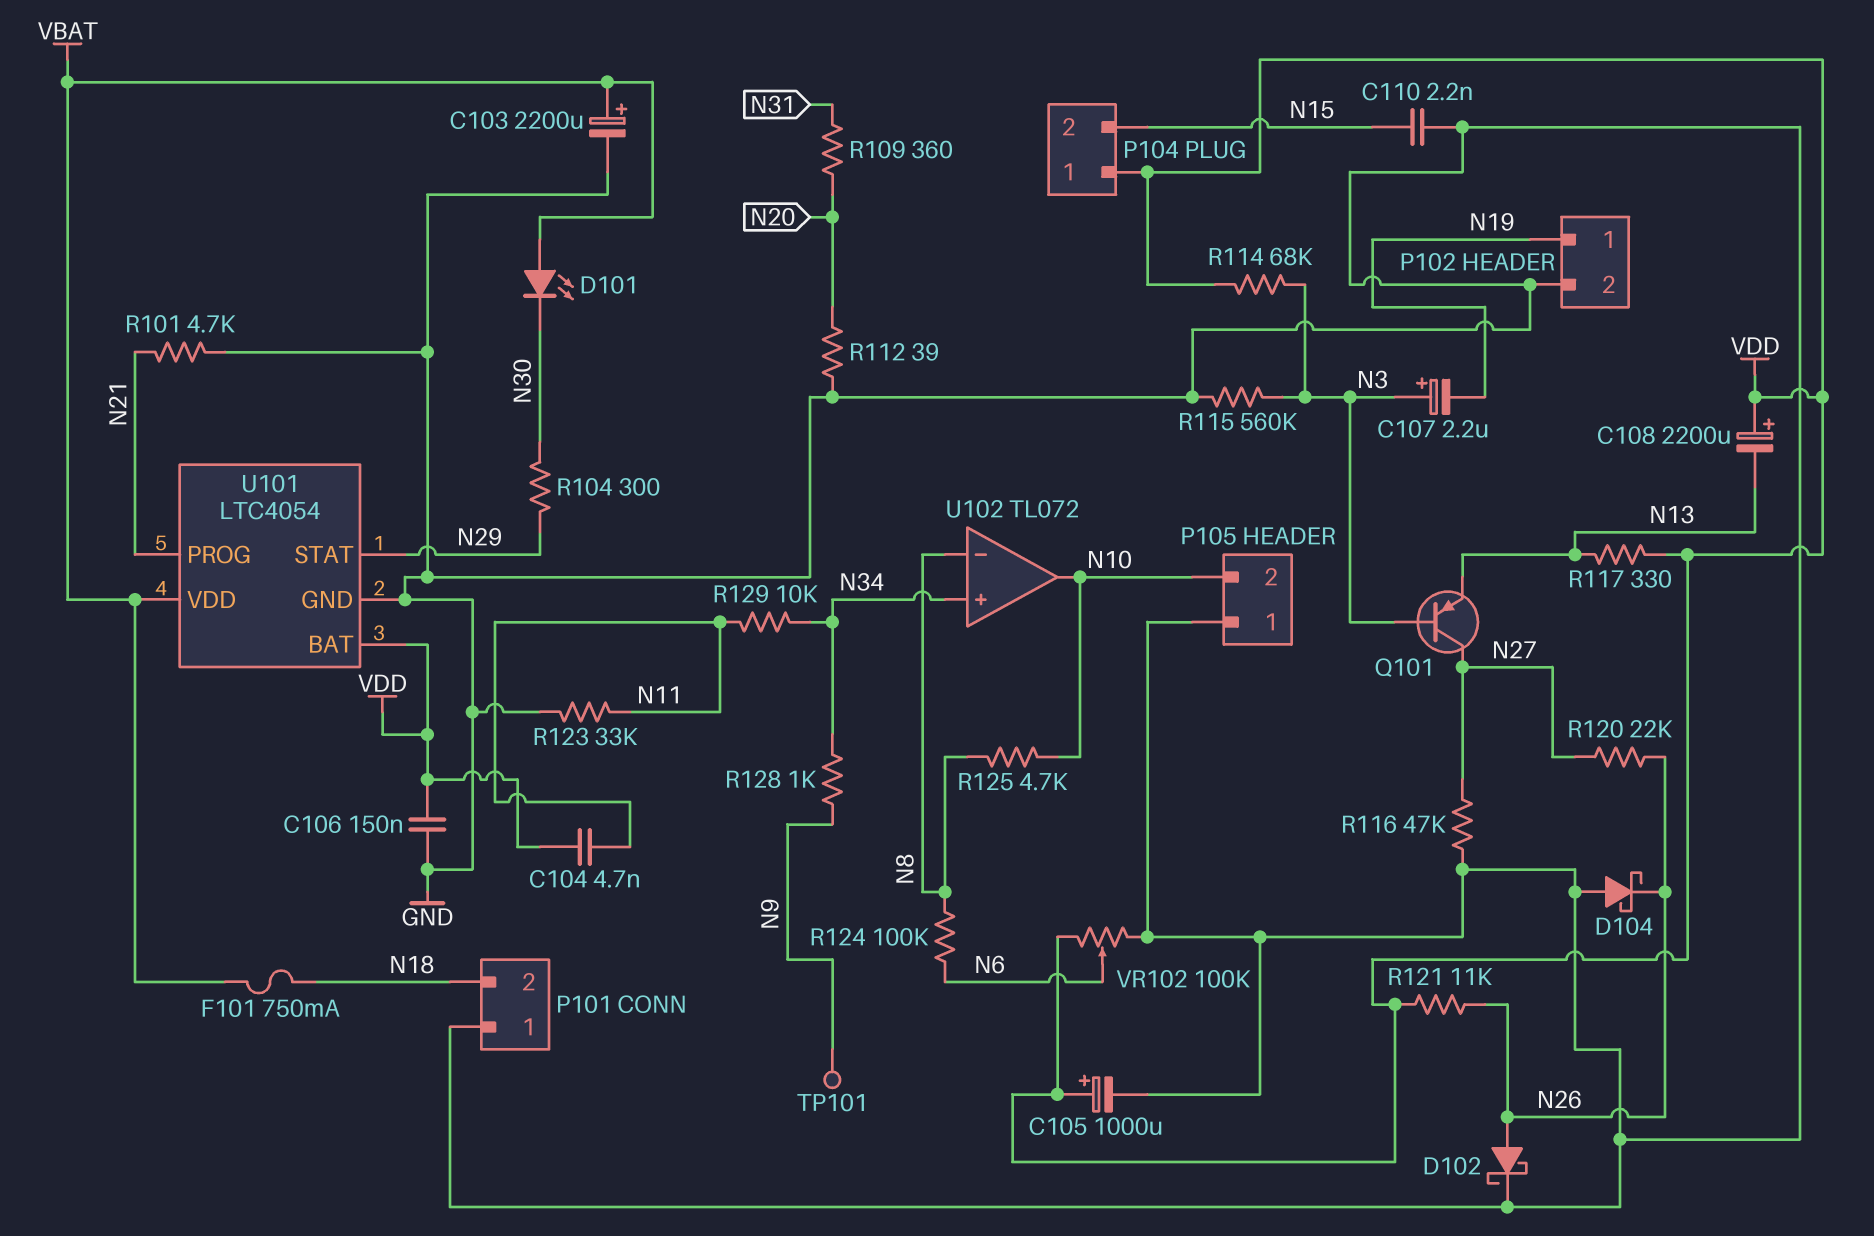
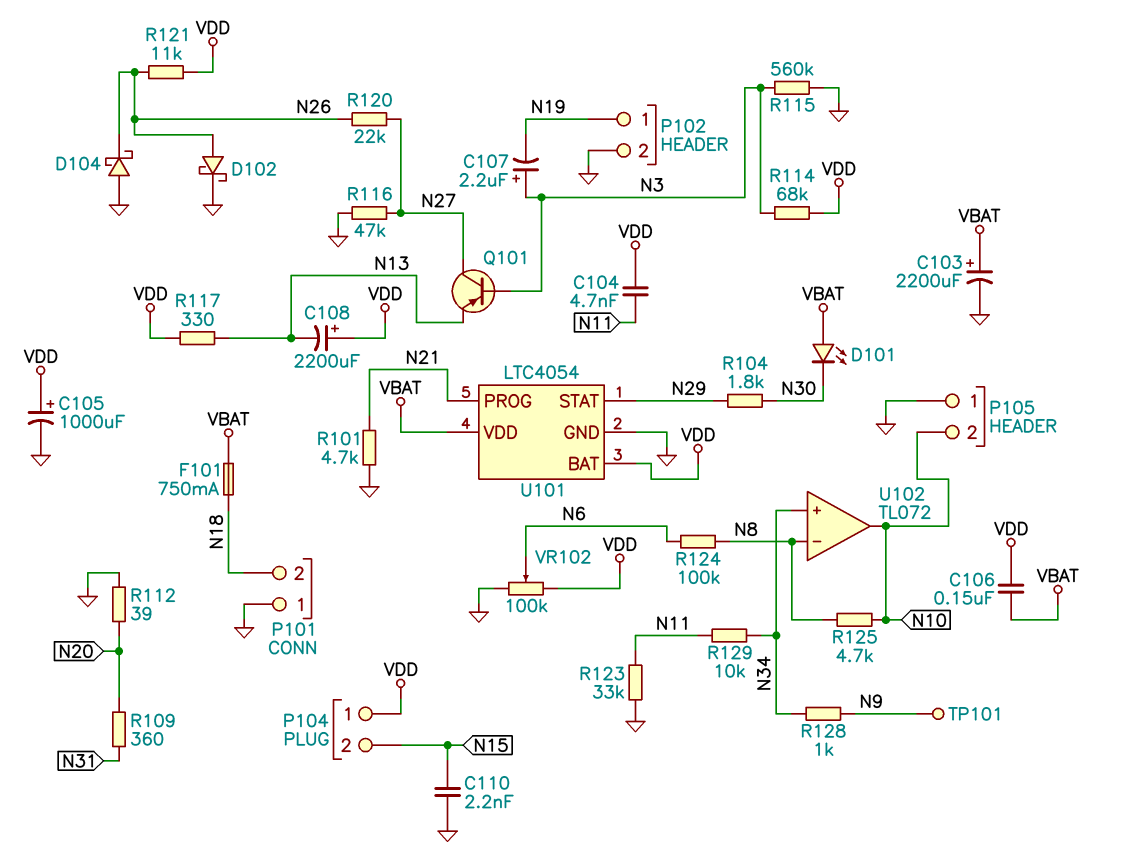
C106: 150nF (GND, VDD) -> 150nF (VBAT, VDD)
R104: 300 (N29, N30) -> 1.8k (N29, N30)

